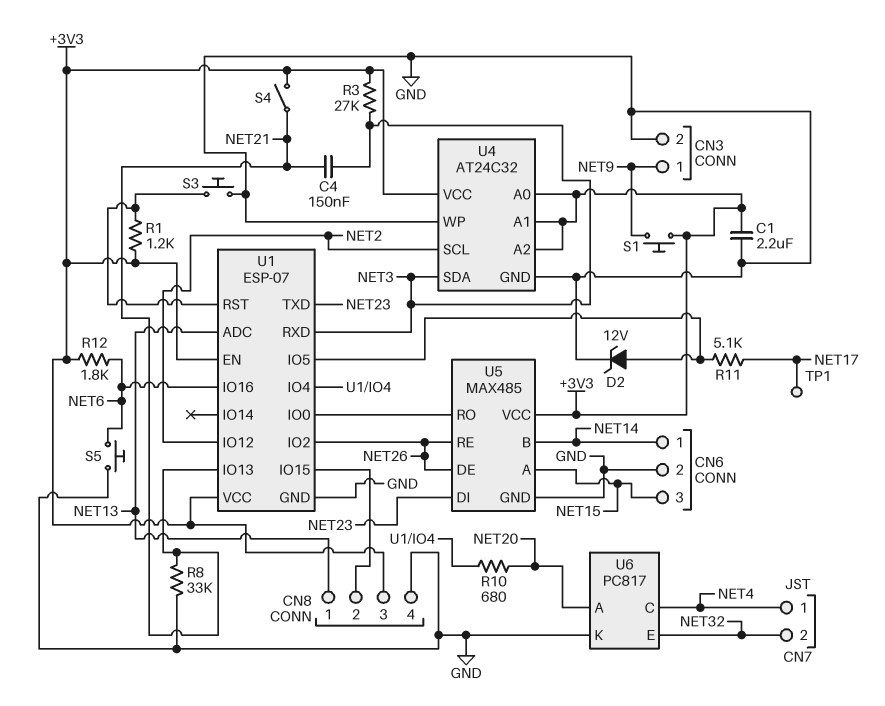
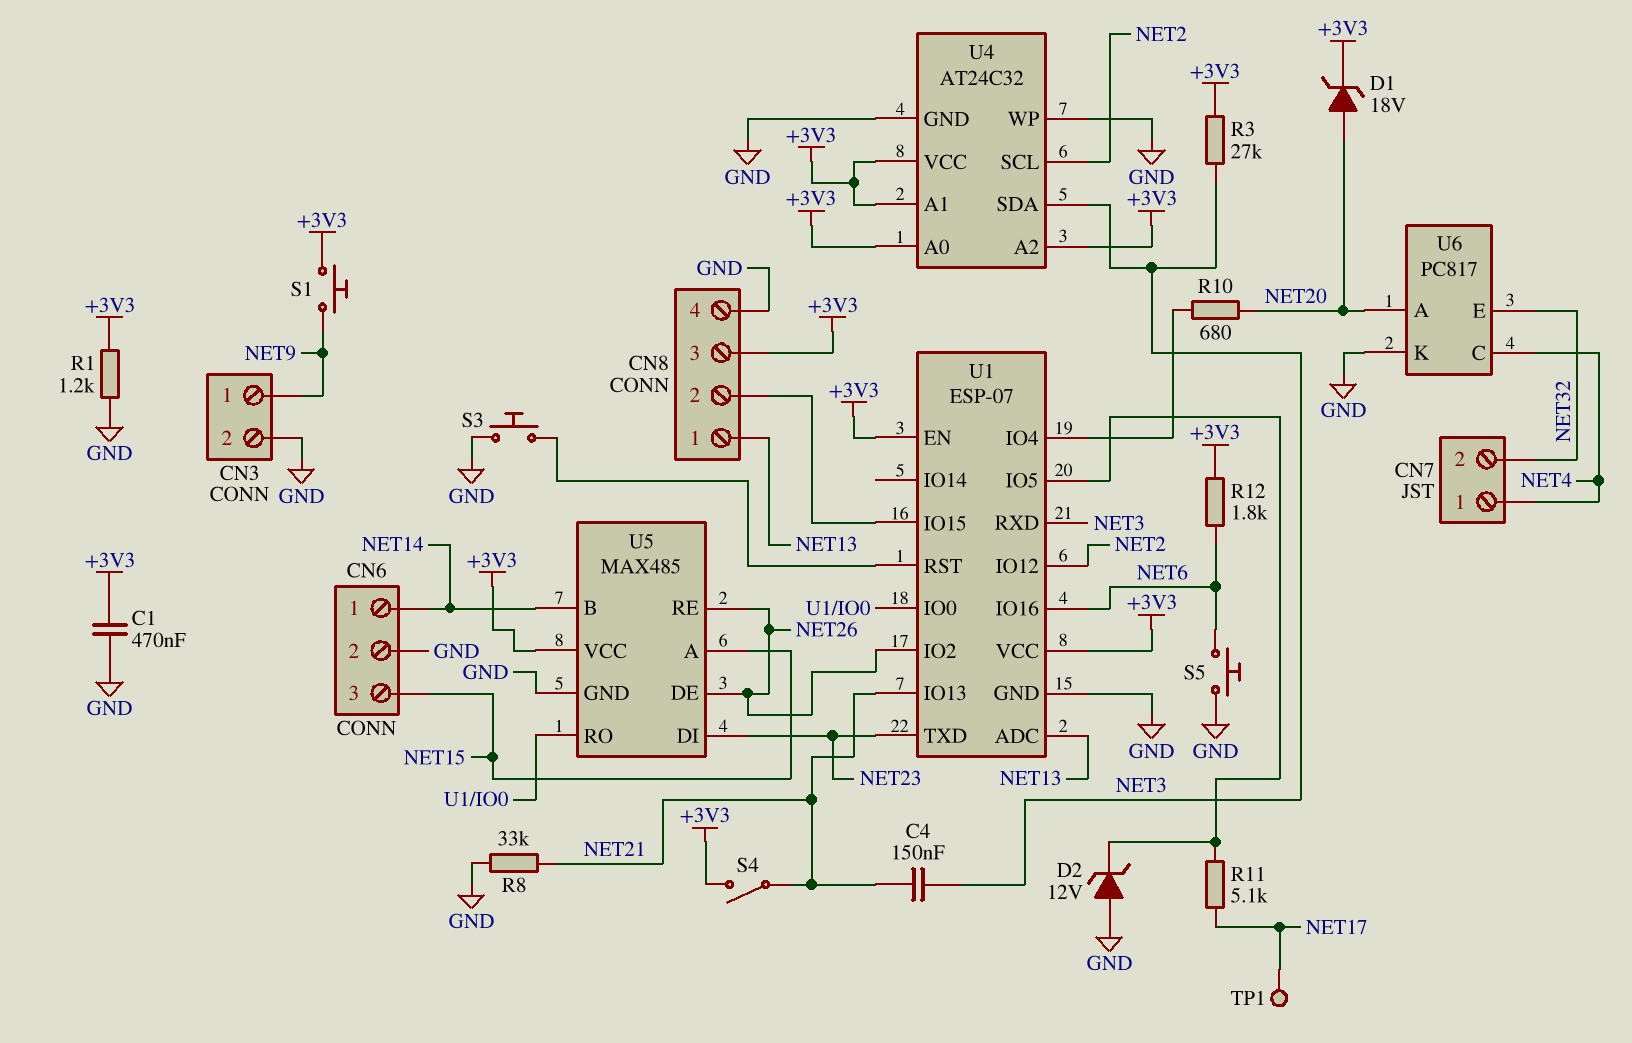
C1: 2.2uF (+3V3, GND) -> 470nF (+3V3, GND)
D1: none -> zener 18V (A NET20, K +3V3)
D2: zener 12V (A U1/IO5, K GND) -> zener 12V (A GND, K U1/IO5)
R1: 1.2k (+3V3, U1/RST) -> 1.2k (+3V3, GND)

